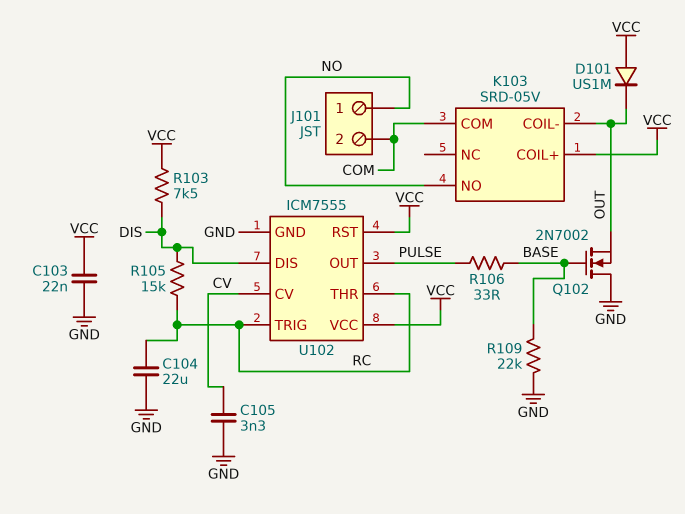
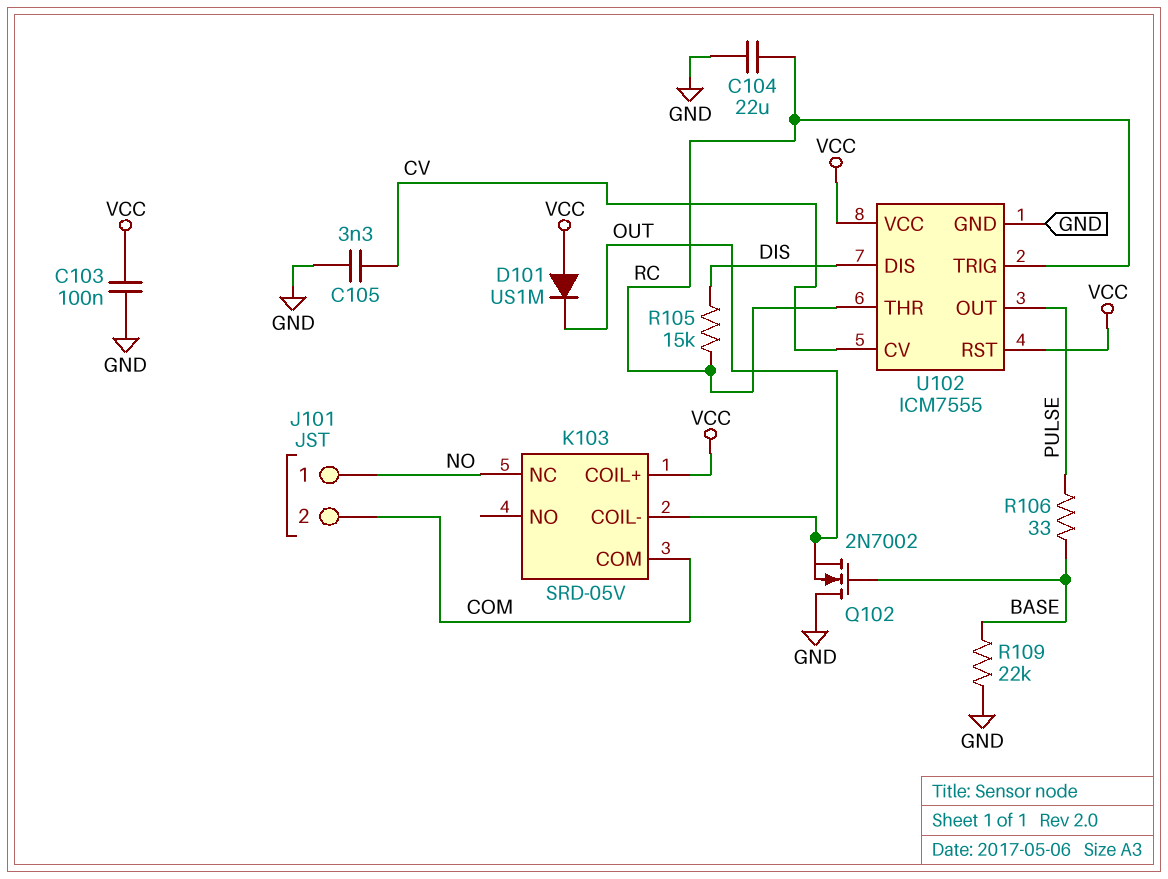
C103: 22nF (GND, VCC) -> 100nF (GND, VCC)
K103 pin NC: none -> NO
K103 pin NO: NO -> none
R103: 7.5k (DIS, VCC) -> none

